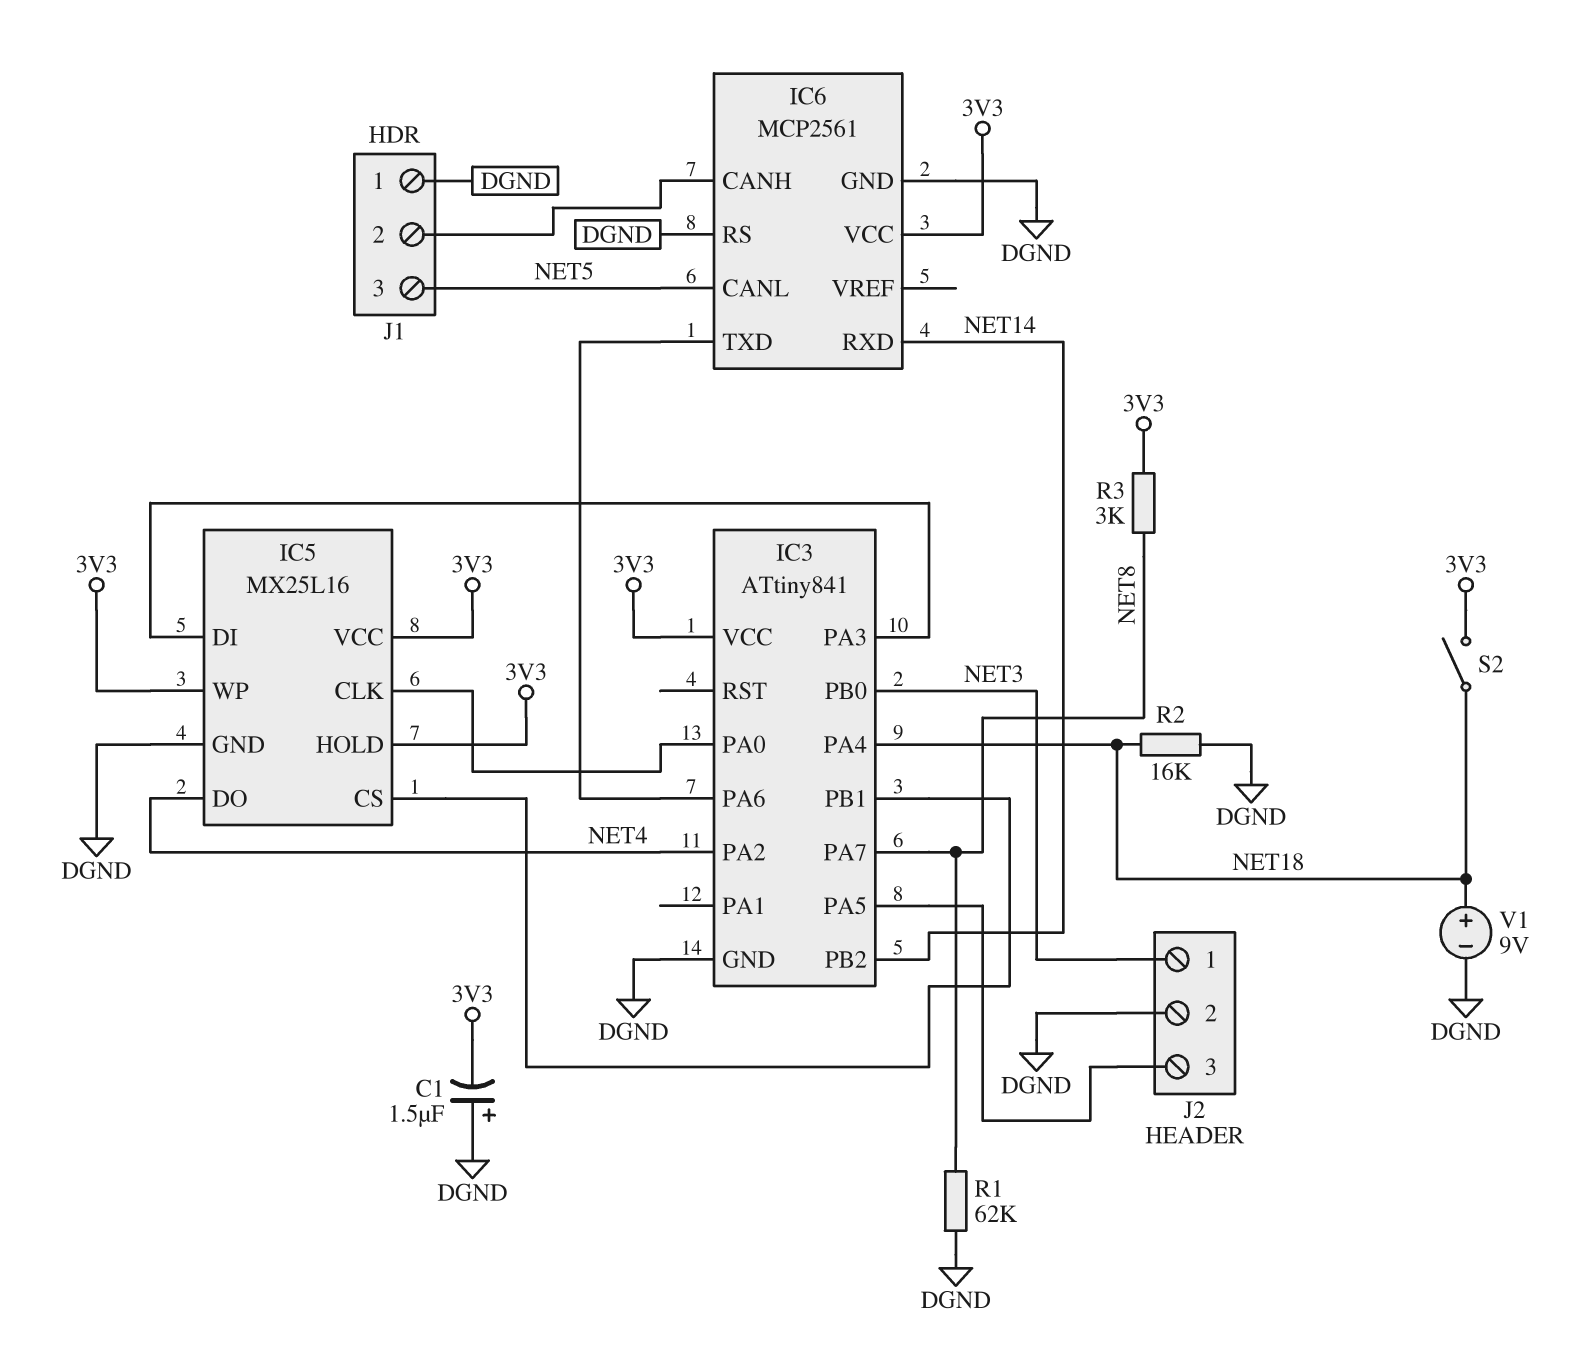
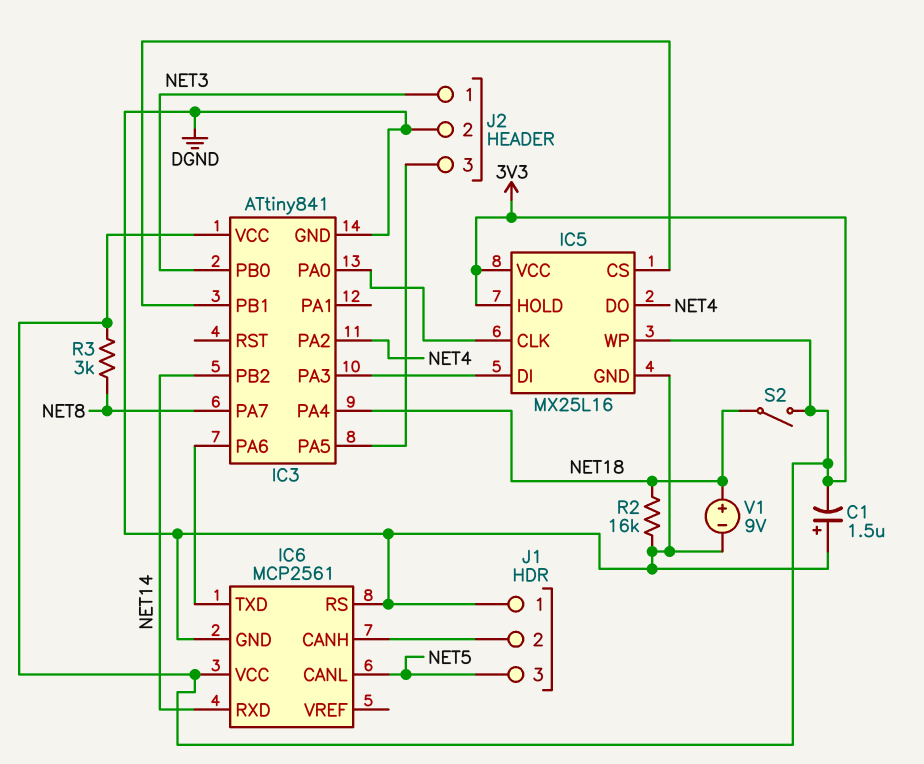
R1: 62k (DGND, NET8) -> none

